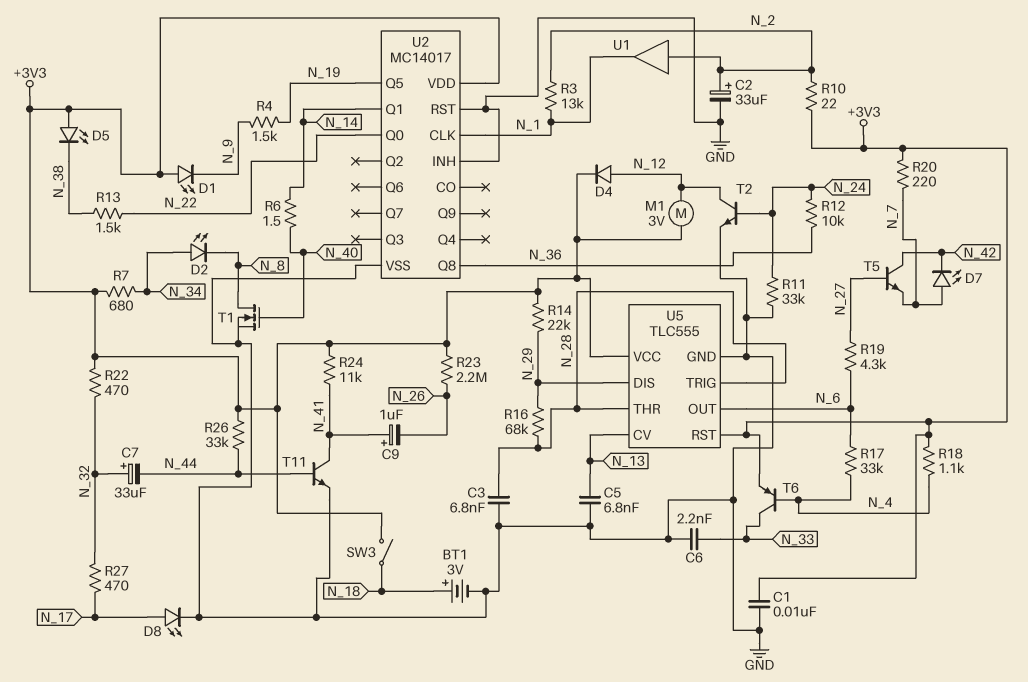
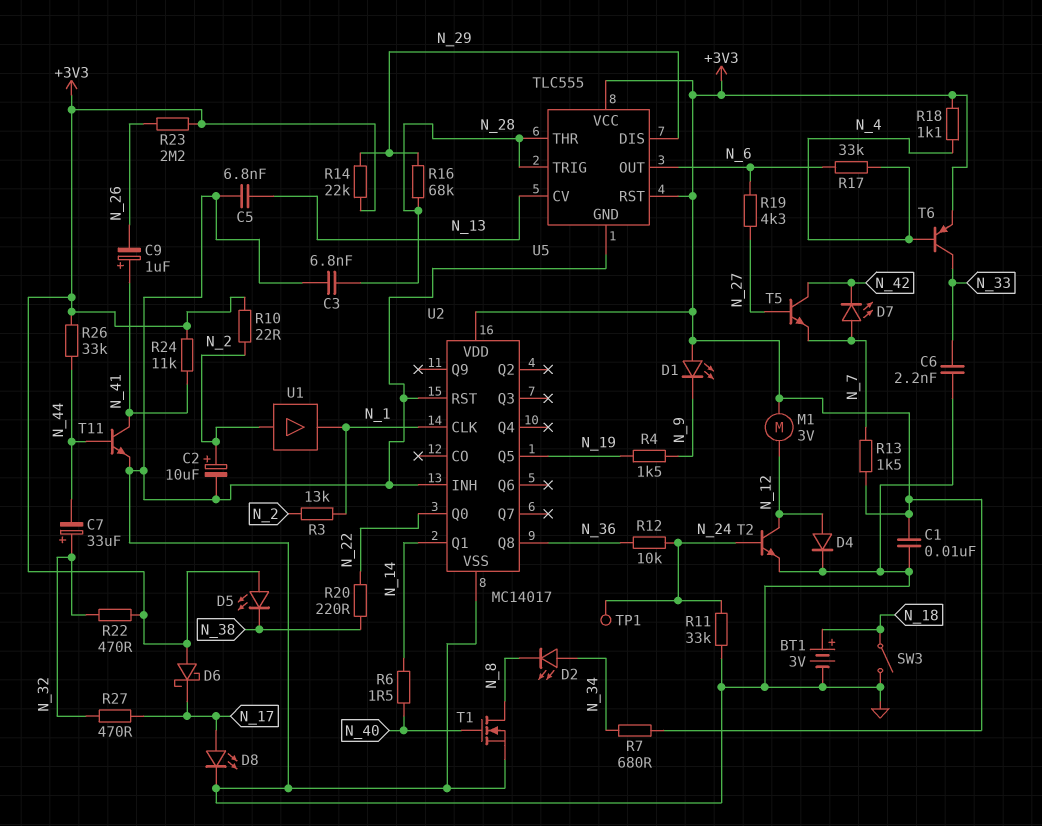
C2: 33uF (plus N_2, minus GND) -> 10uF (plus N_2, minus GND)
D4: diode (A N_12, K +3V3) -> diode (A N_12, K GND)
D6: none -> schottky (A +3V3, K N_17)
R13: 1.5k (N_22, N_38) -> 1.5k (+3V3, N_7)
R20: 220 (+3V3, N_7) -> 220 (N_22, N_38)
SW3: switch (+3V3, N_18) -> switch (GND, N_18)
TP1: none -> test point (N_24)

